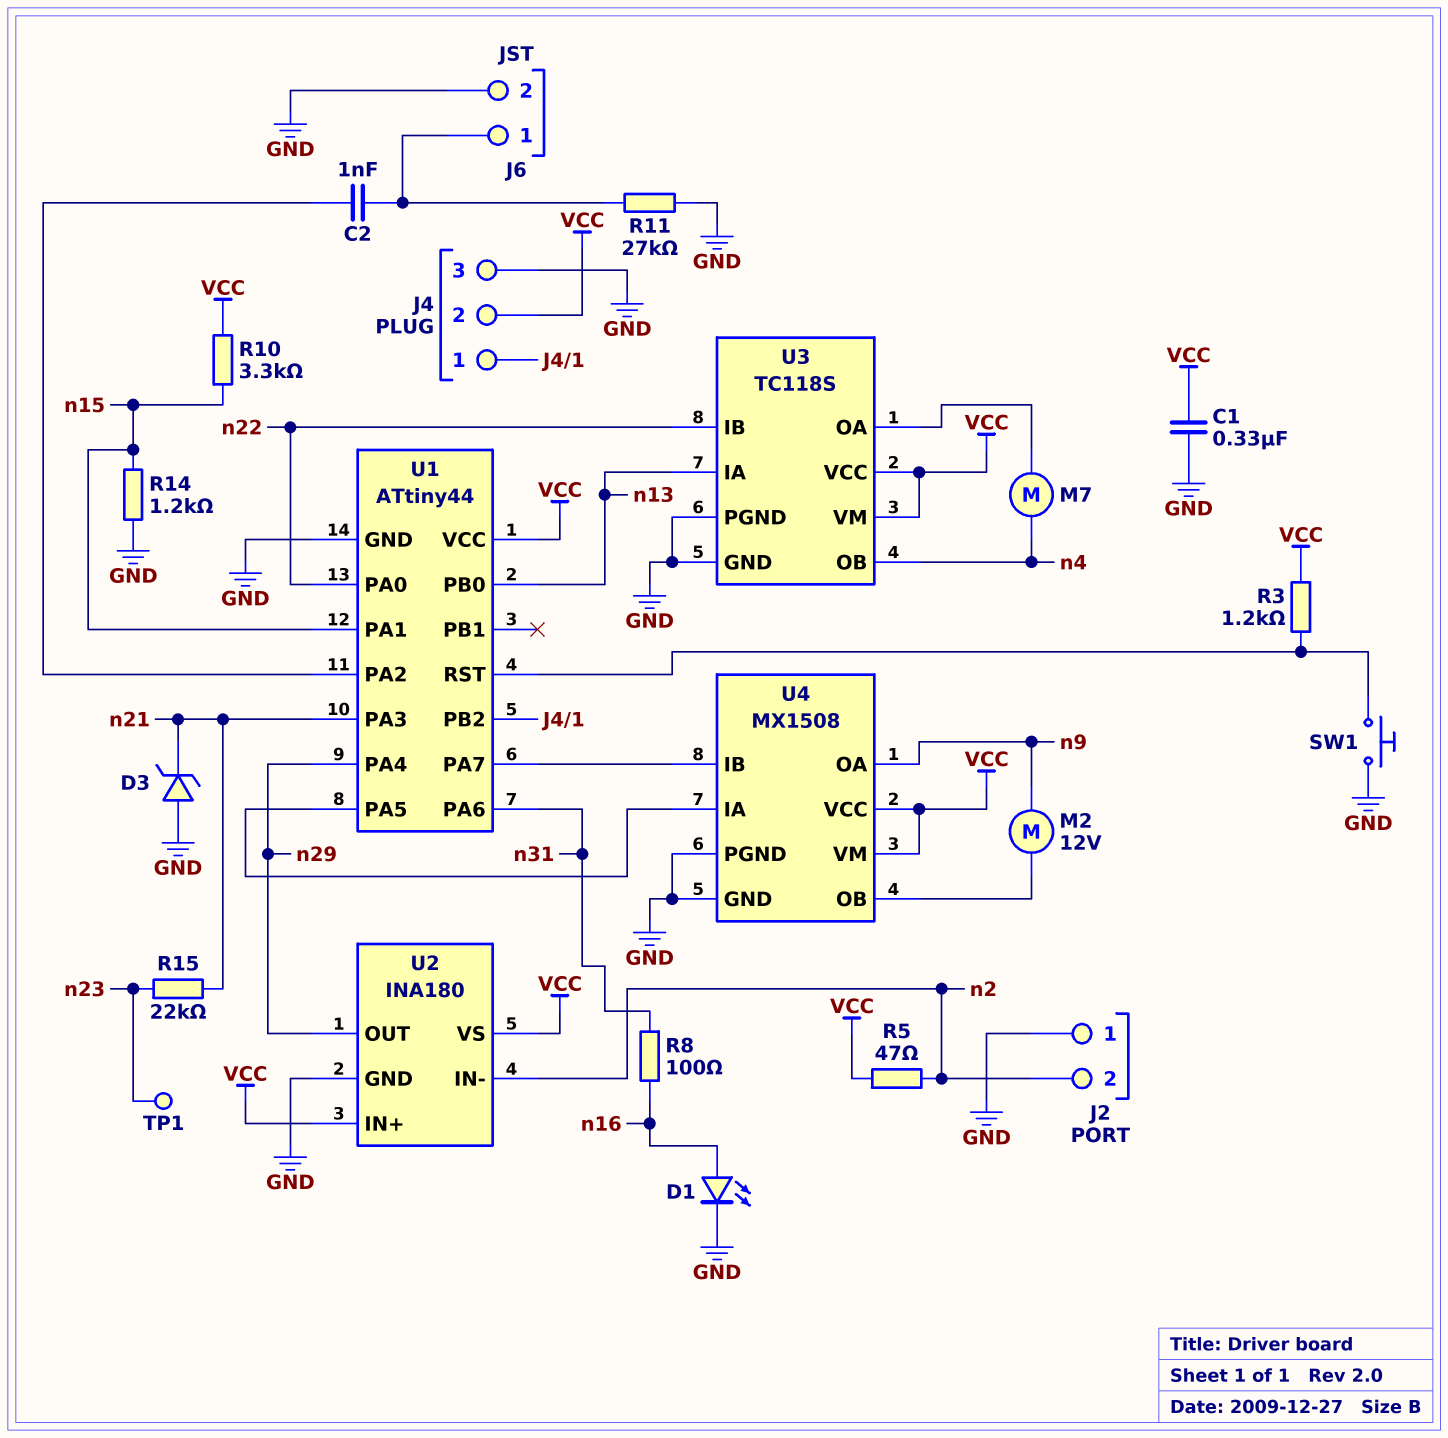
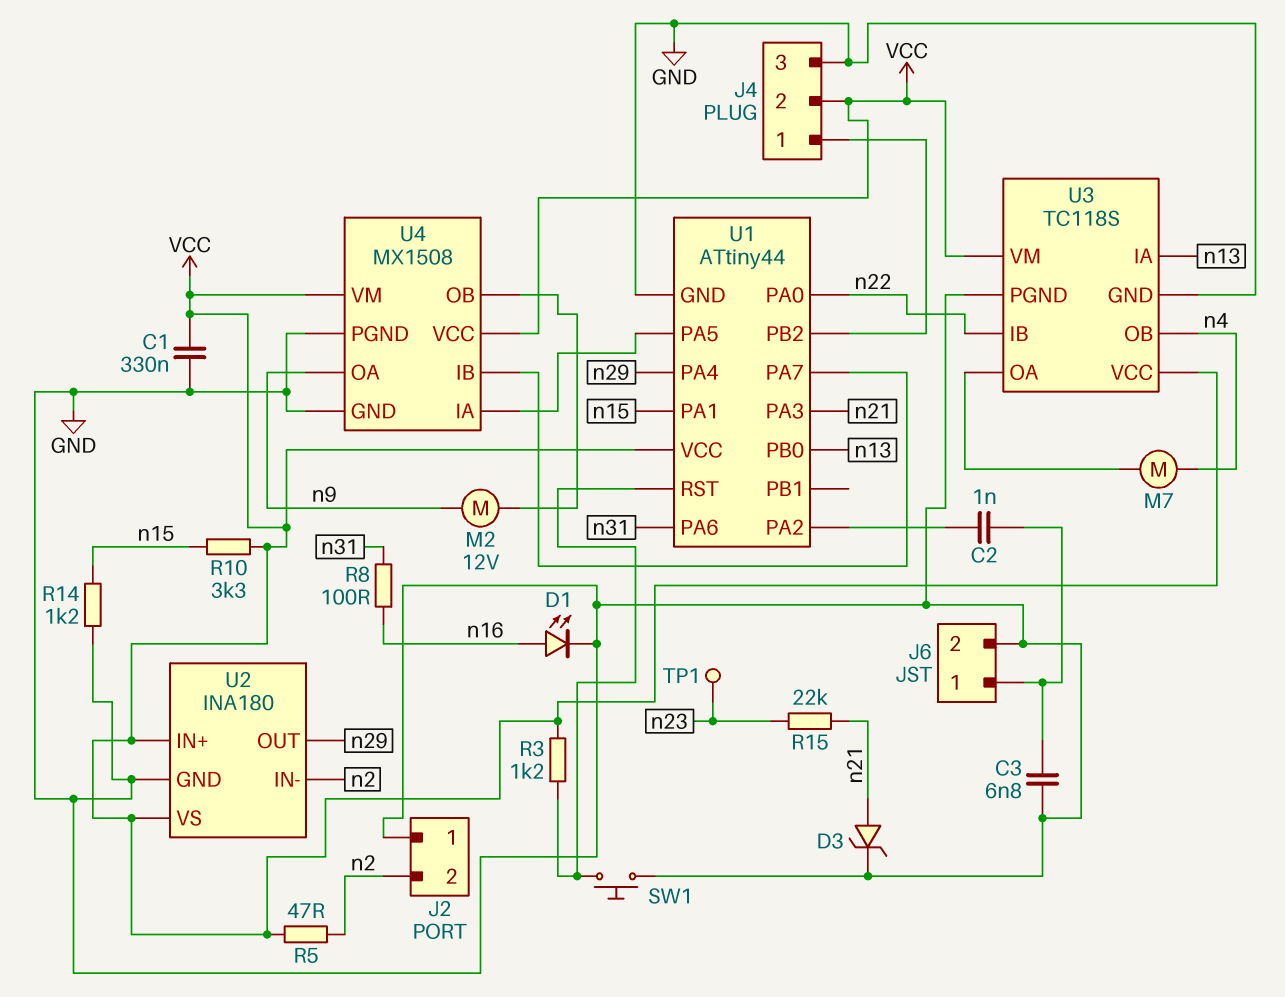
C3: none -> 6.8nF (GND, J6/1)
D3: zener (A GND, K n21) -> zener (A n21, K GND)
R11: 27k (GND, J6/1) -> none

